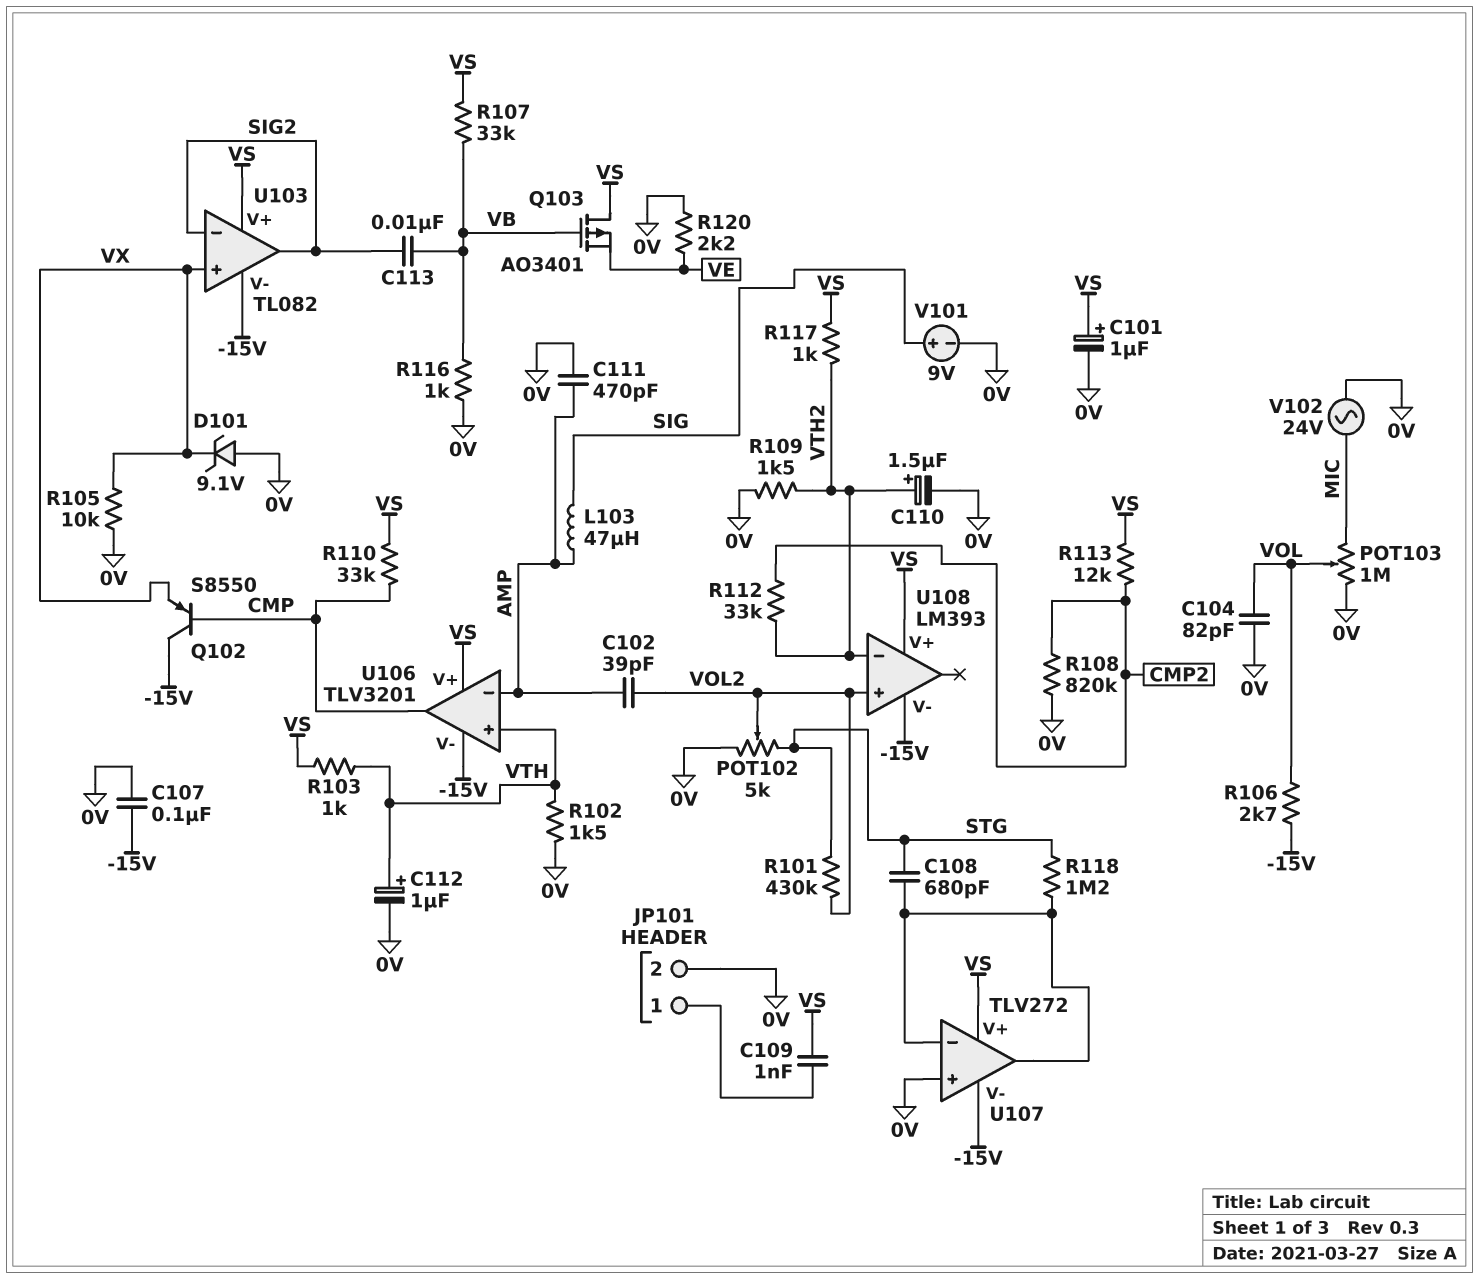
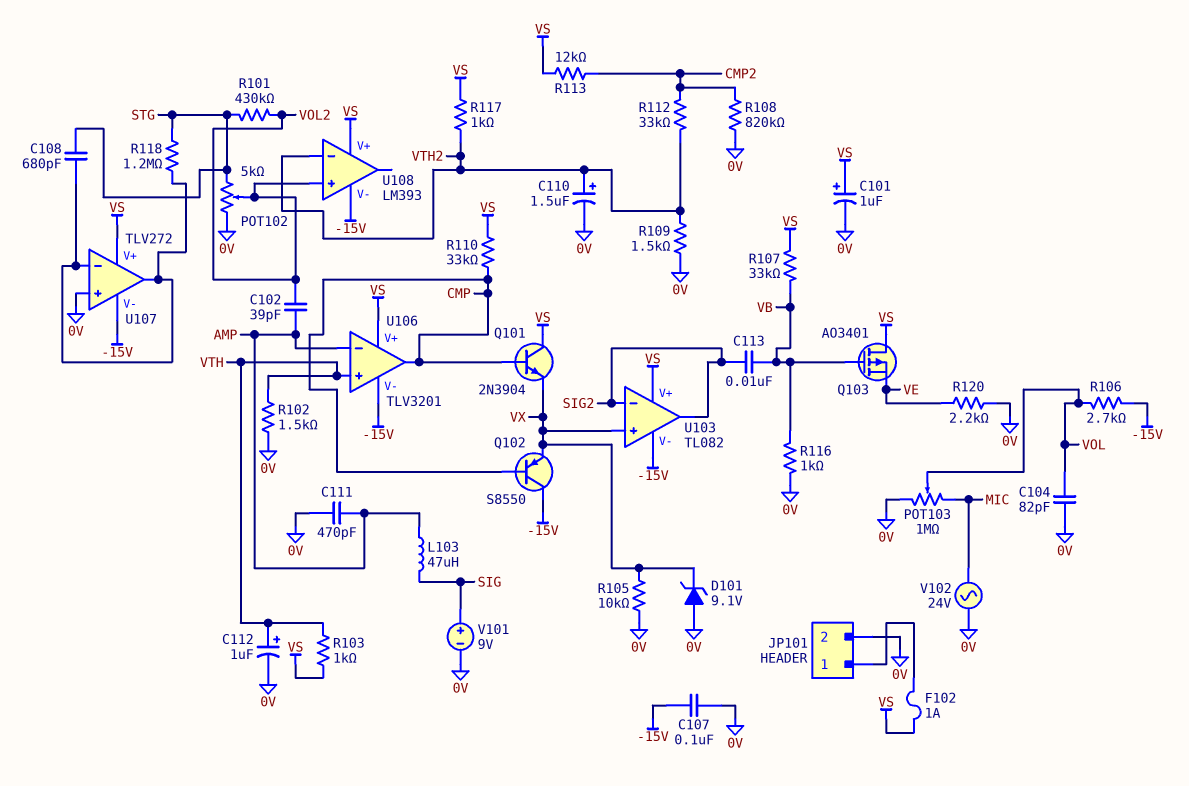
C109: 1nF (JP101/1, VS) -> none
F102: none -> 1A (JP101/1, VS)
Q101: none -> NPN 2N3904 (B CMP, C VS, E VX)

